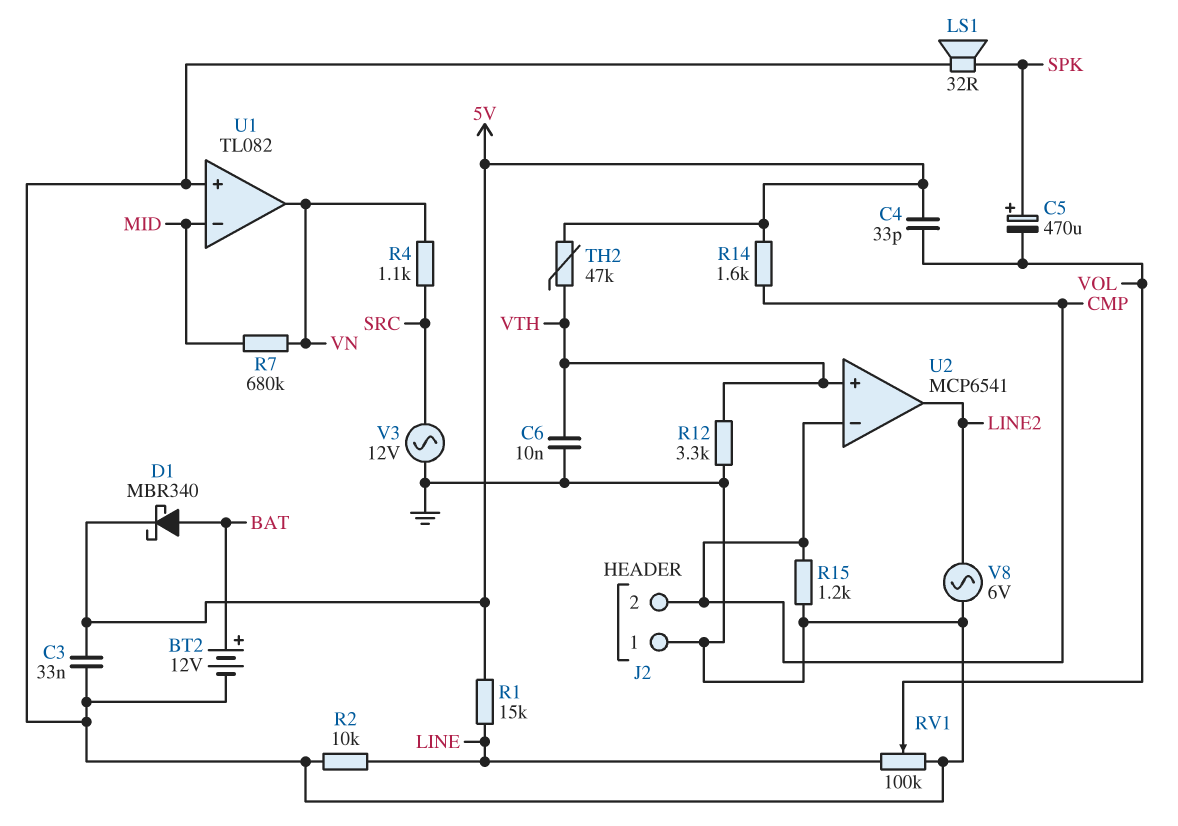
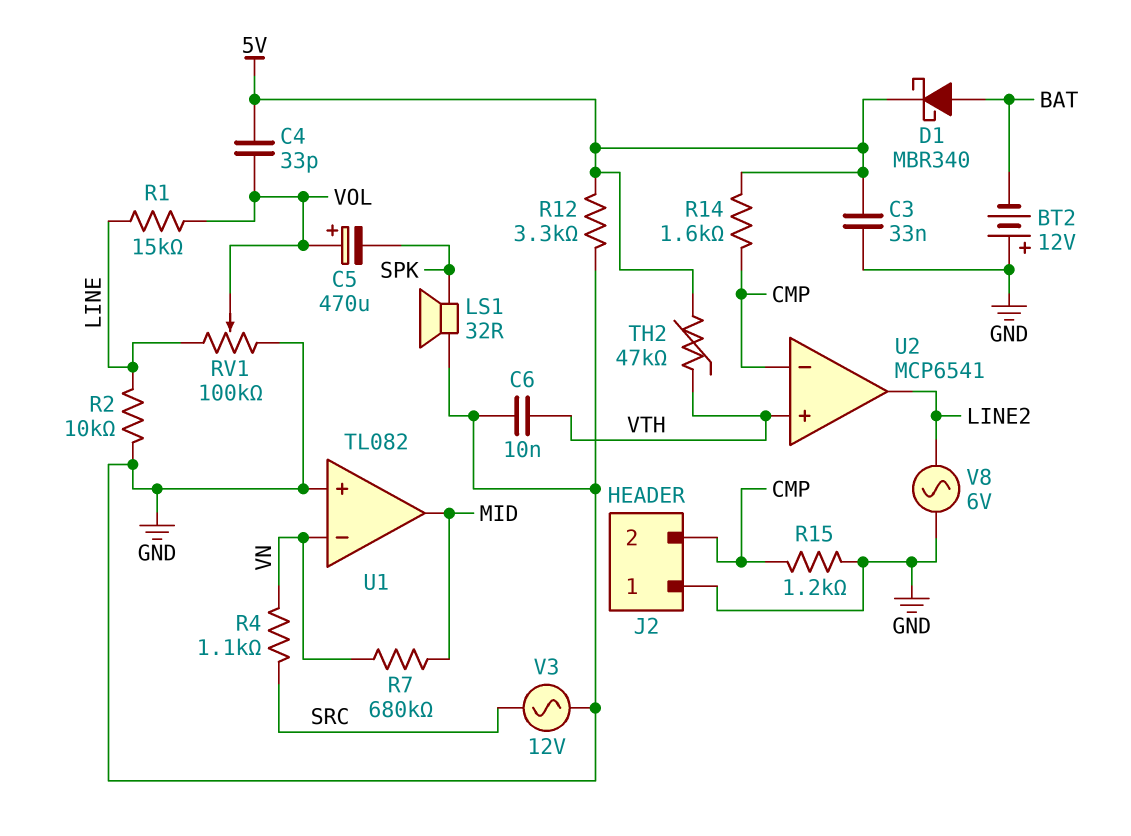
BT2: 12V (plus BAT, minus GND) -> 12V (plus GND, minus BAT)
C5: 470uF (plus SPK, minus VOL) -> 470uF (plus VOL, minus SPK)
R1: 15k (5V, LINE) -> 15k (LINE, VOL)
R12: 3.3k (GND, VTH) -> 3.3k (5V, GND)
U1 pin in-: MID -> VN
U1 pin out: VN -> MID

